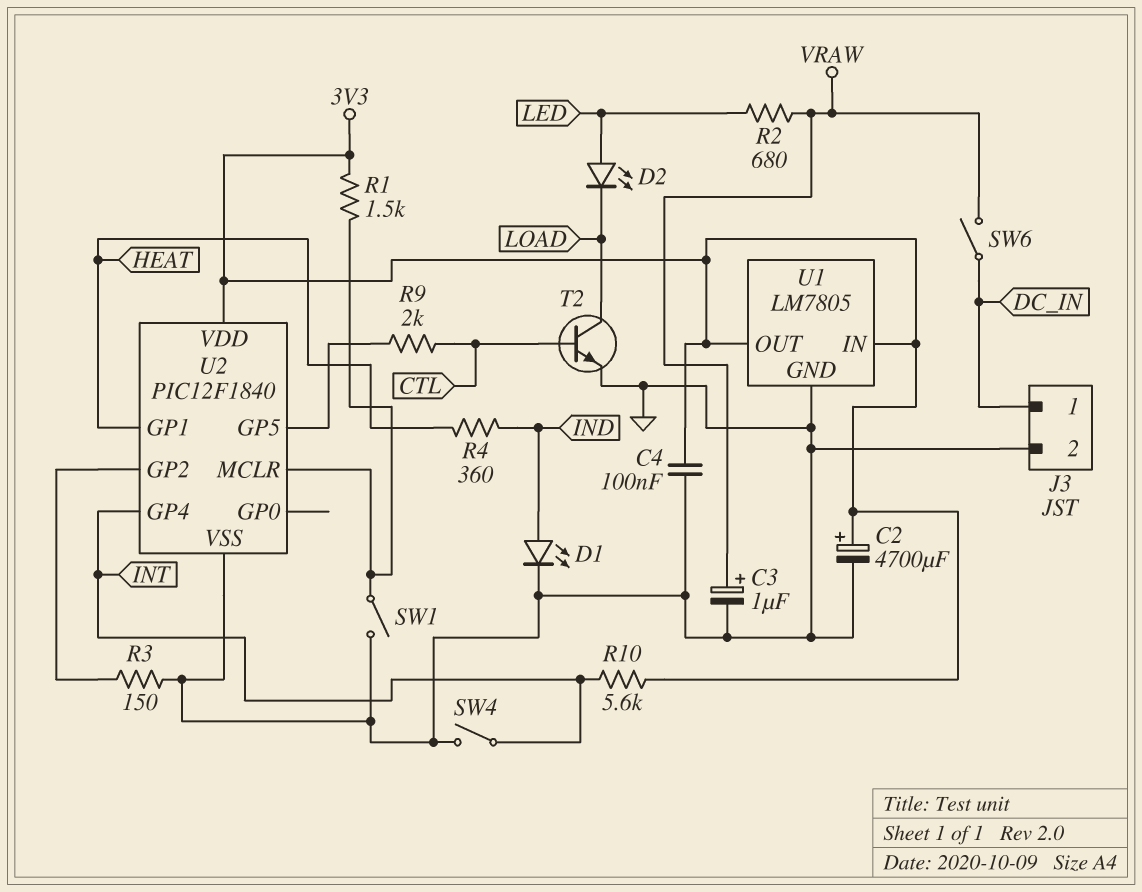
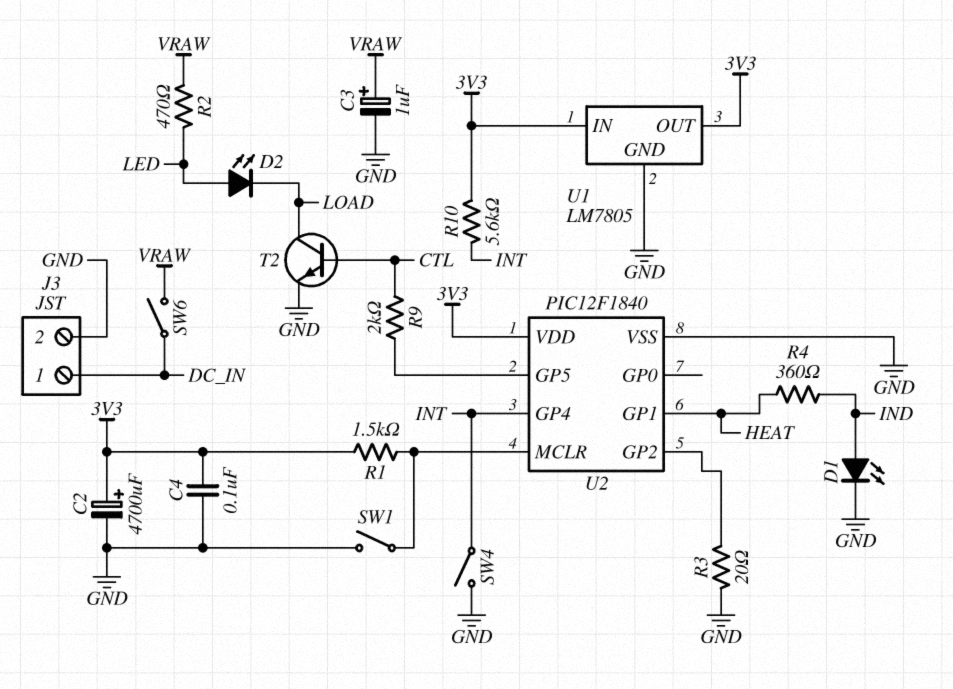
R2: 680 (LED, VRAW) -> 470 (LED, VRAW)
R3: 150 (GND, U2/GP2) -> 20 (GND, U2/GP2)

